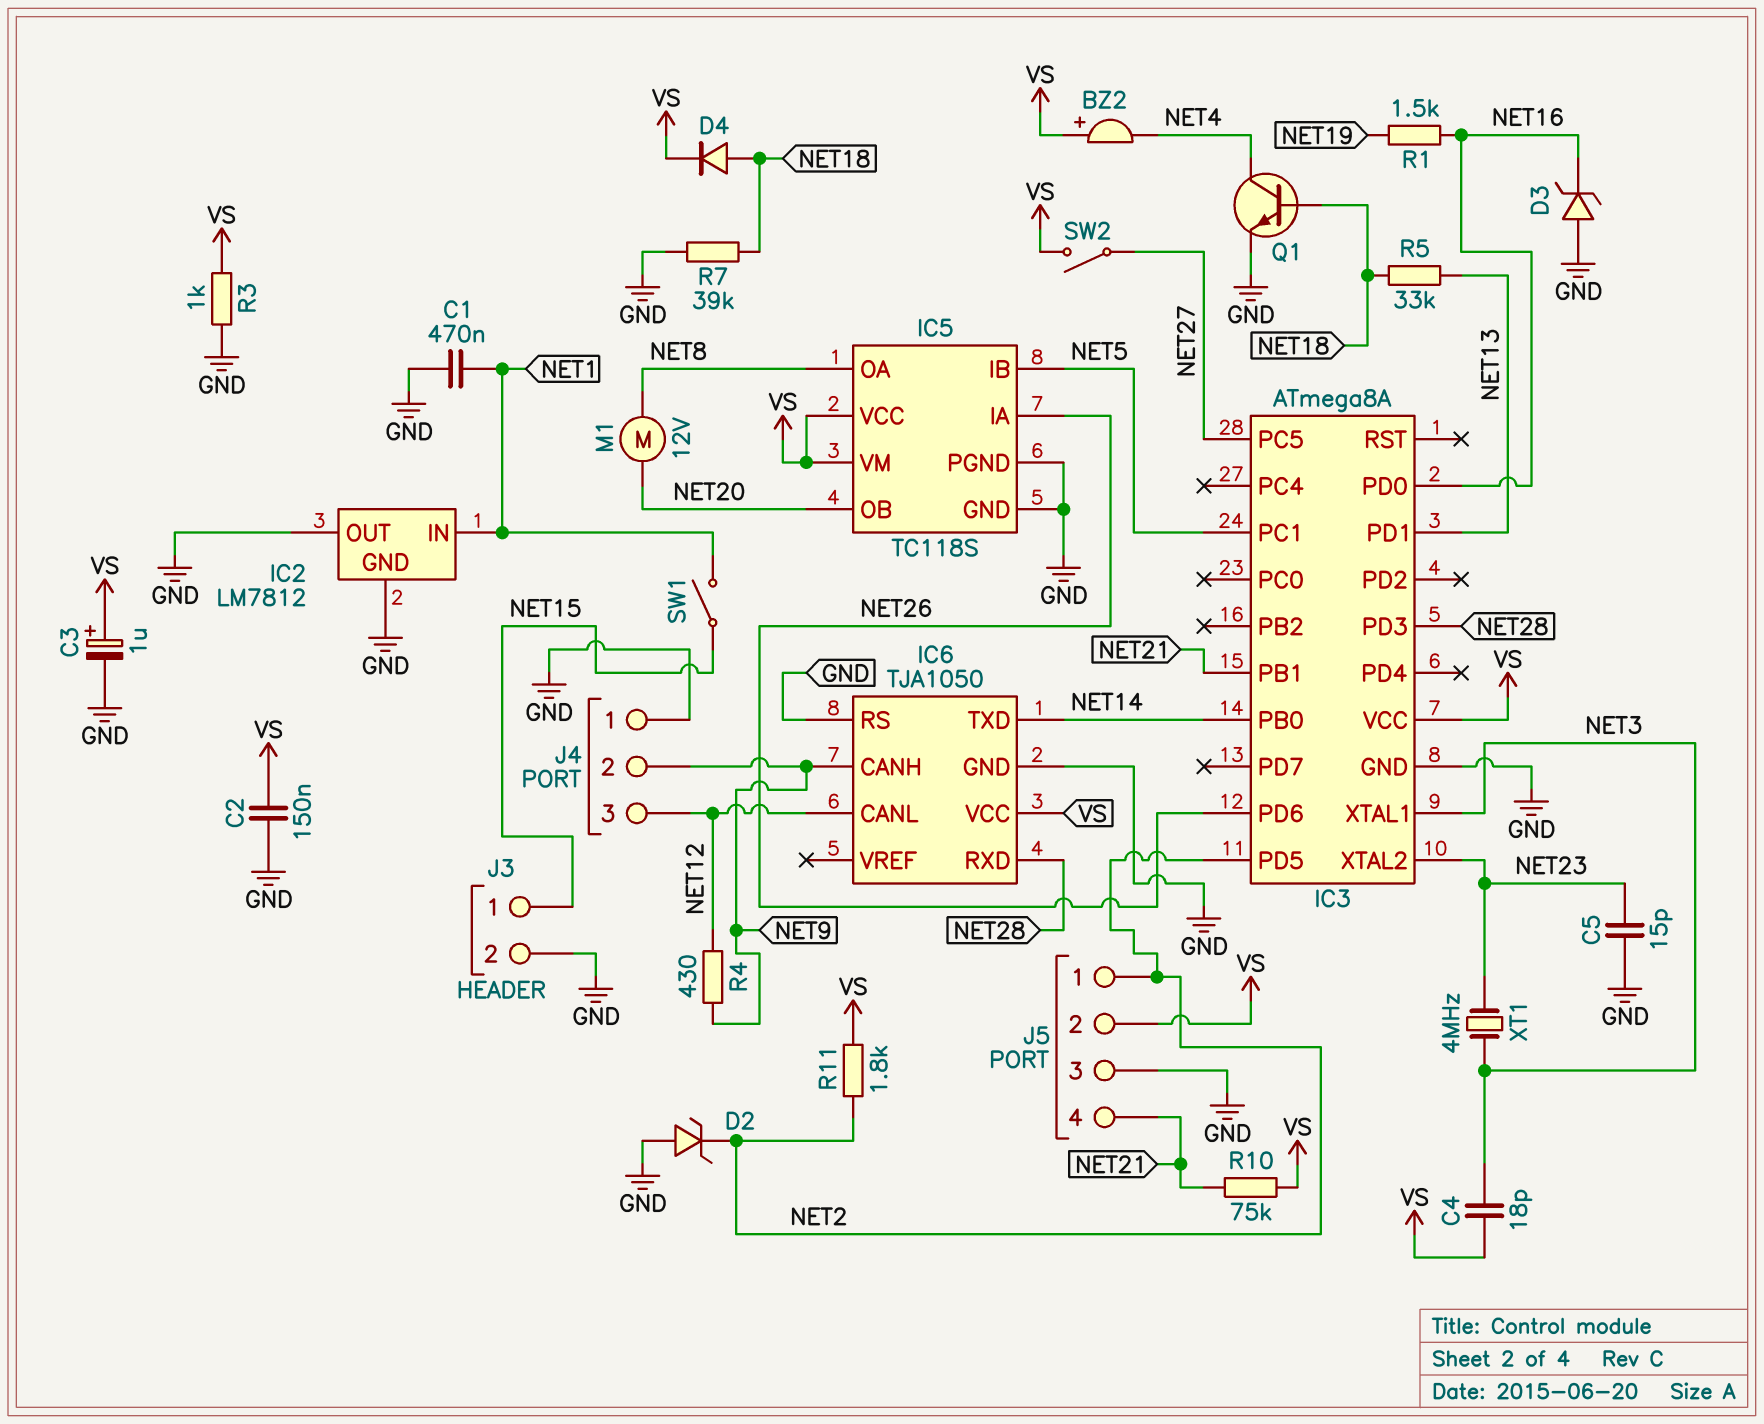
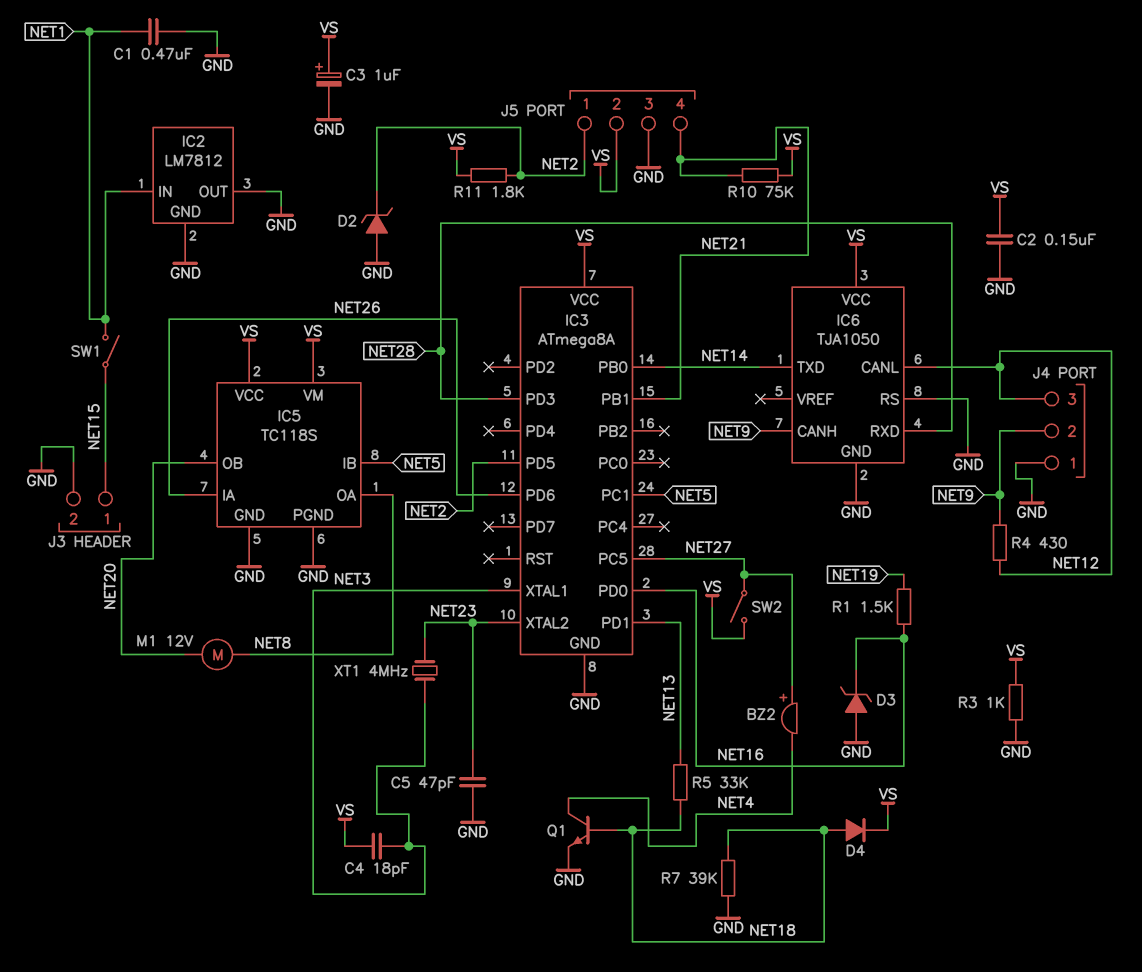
BZ2: buzzer (plus VS, minus NET4) -> buzzer (plus NET27, minus NET4)
C5: 15pF (GND, NET23) -> 47pF (GND, NET23)

